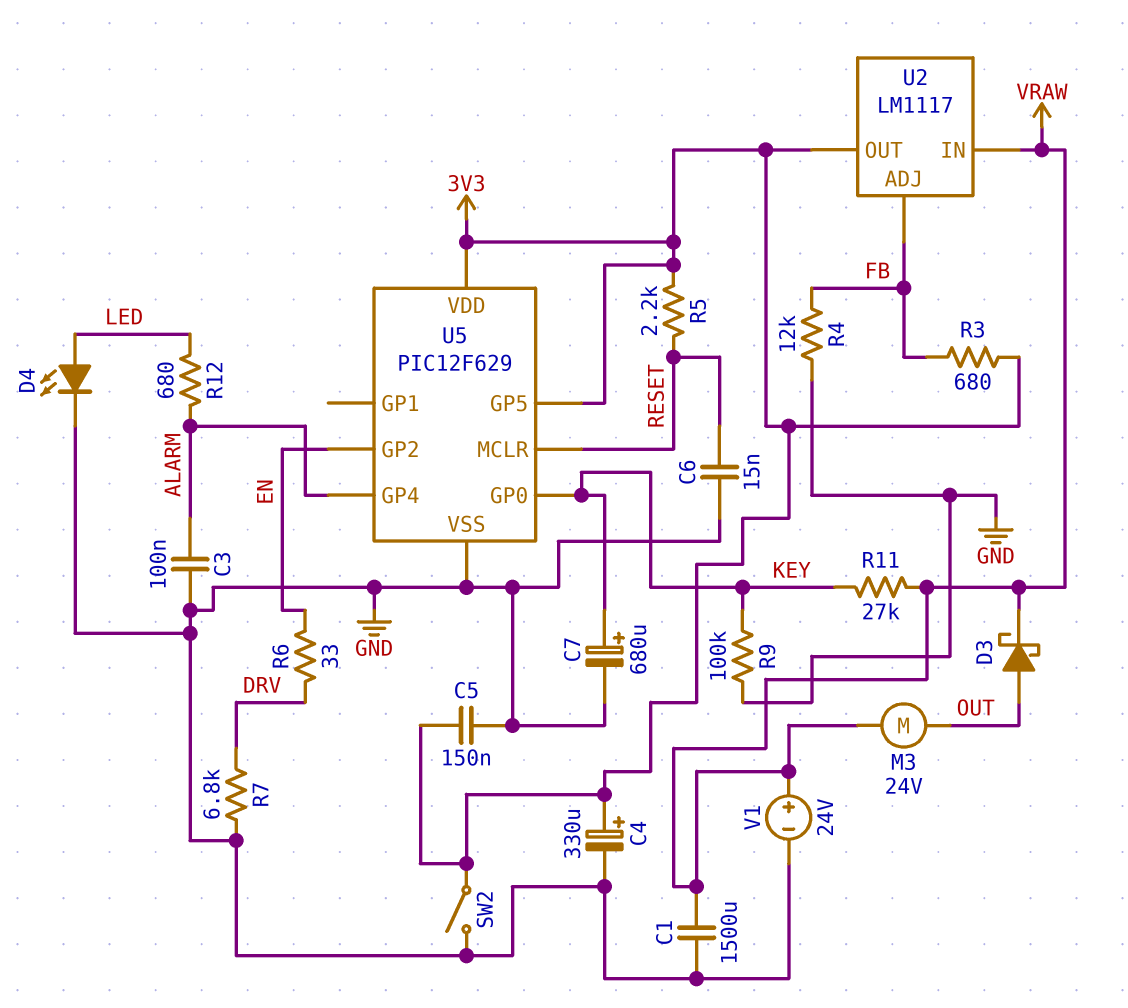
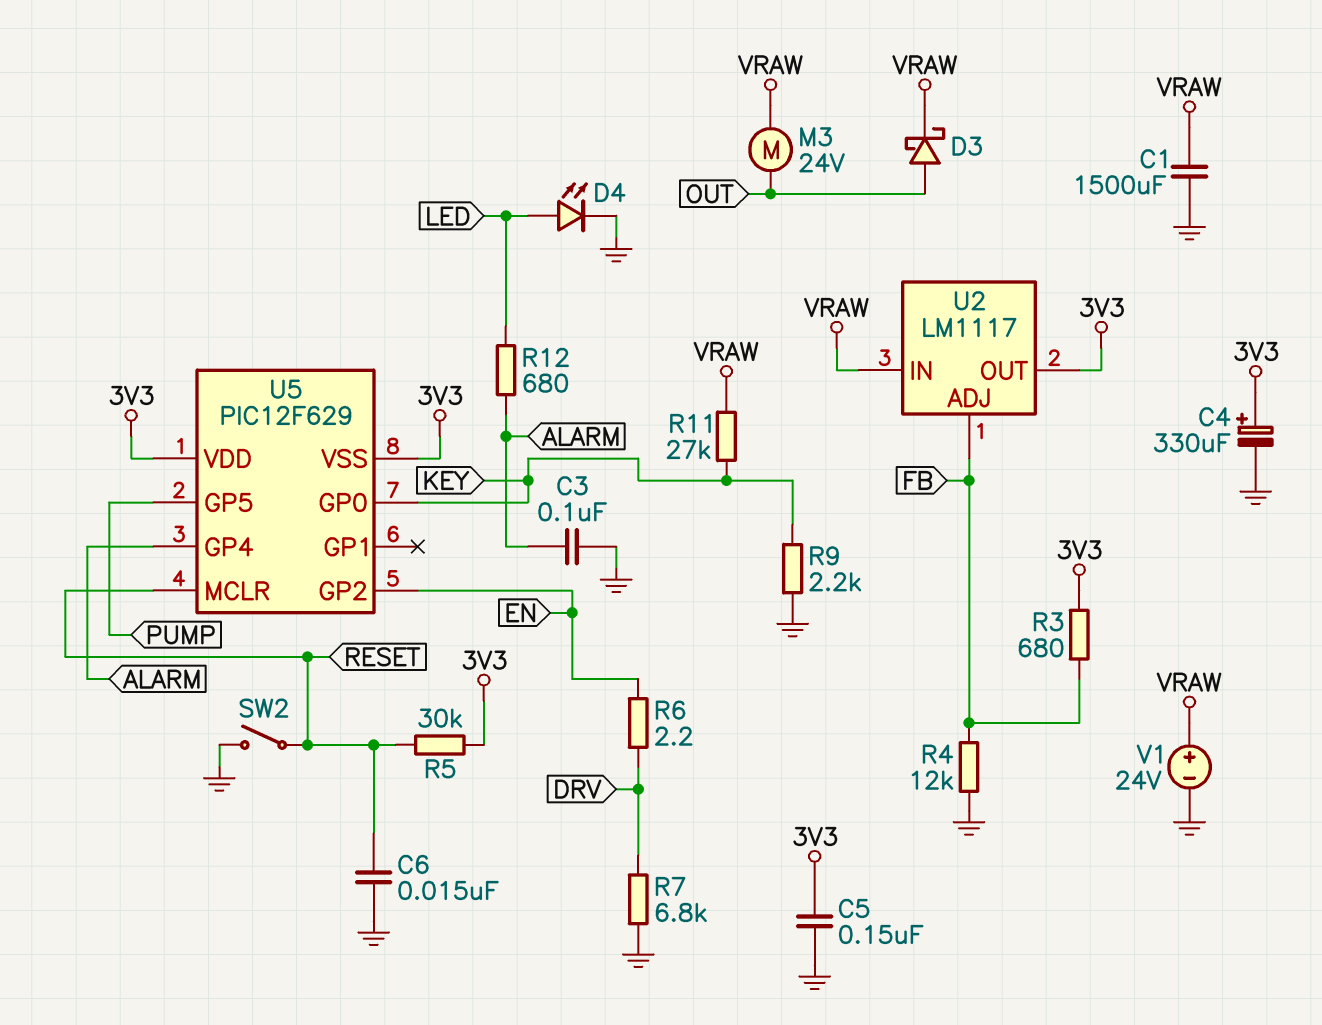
C7: 680uF (plus KEY, minus GND) -> none
R5: 2.2k (3V3, RESET) -> 30k (3V3, RESET)
R6: 33 (DRV, EN) -> 2.2 (DRV, EN)
R9: 100k (GND, KEY) -> 2.2k (GND, KEY)
SW2: switch (3V3, GND) -> switch (GND, RESET)
U5 pin GP5: 3V3 -> PUMP
U5 pin VSS: GND -> 3V3

